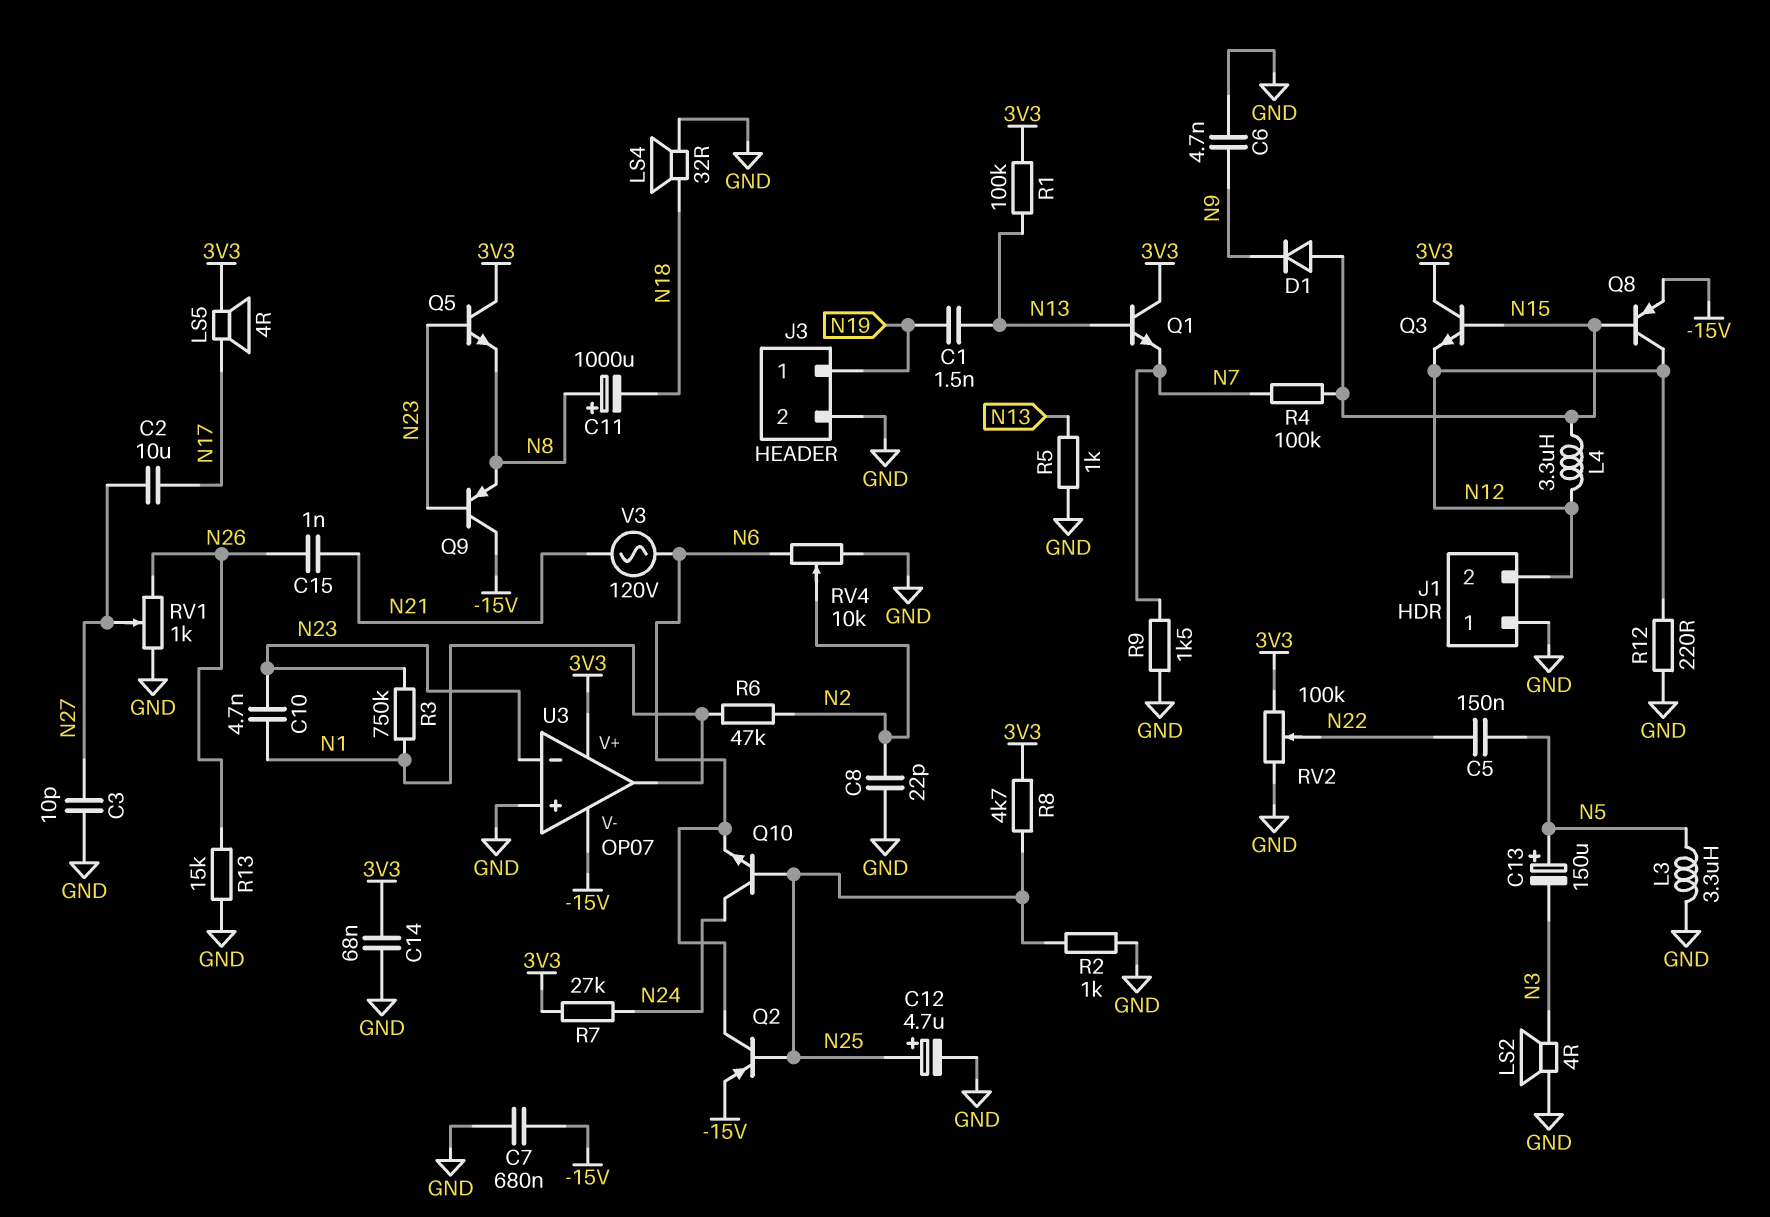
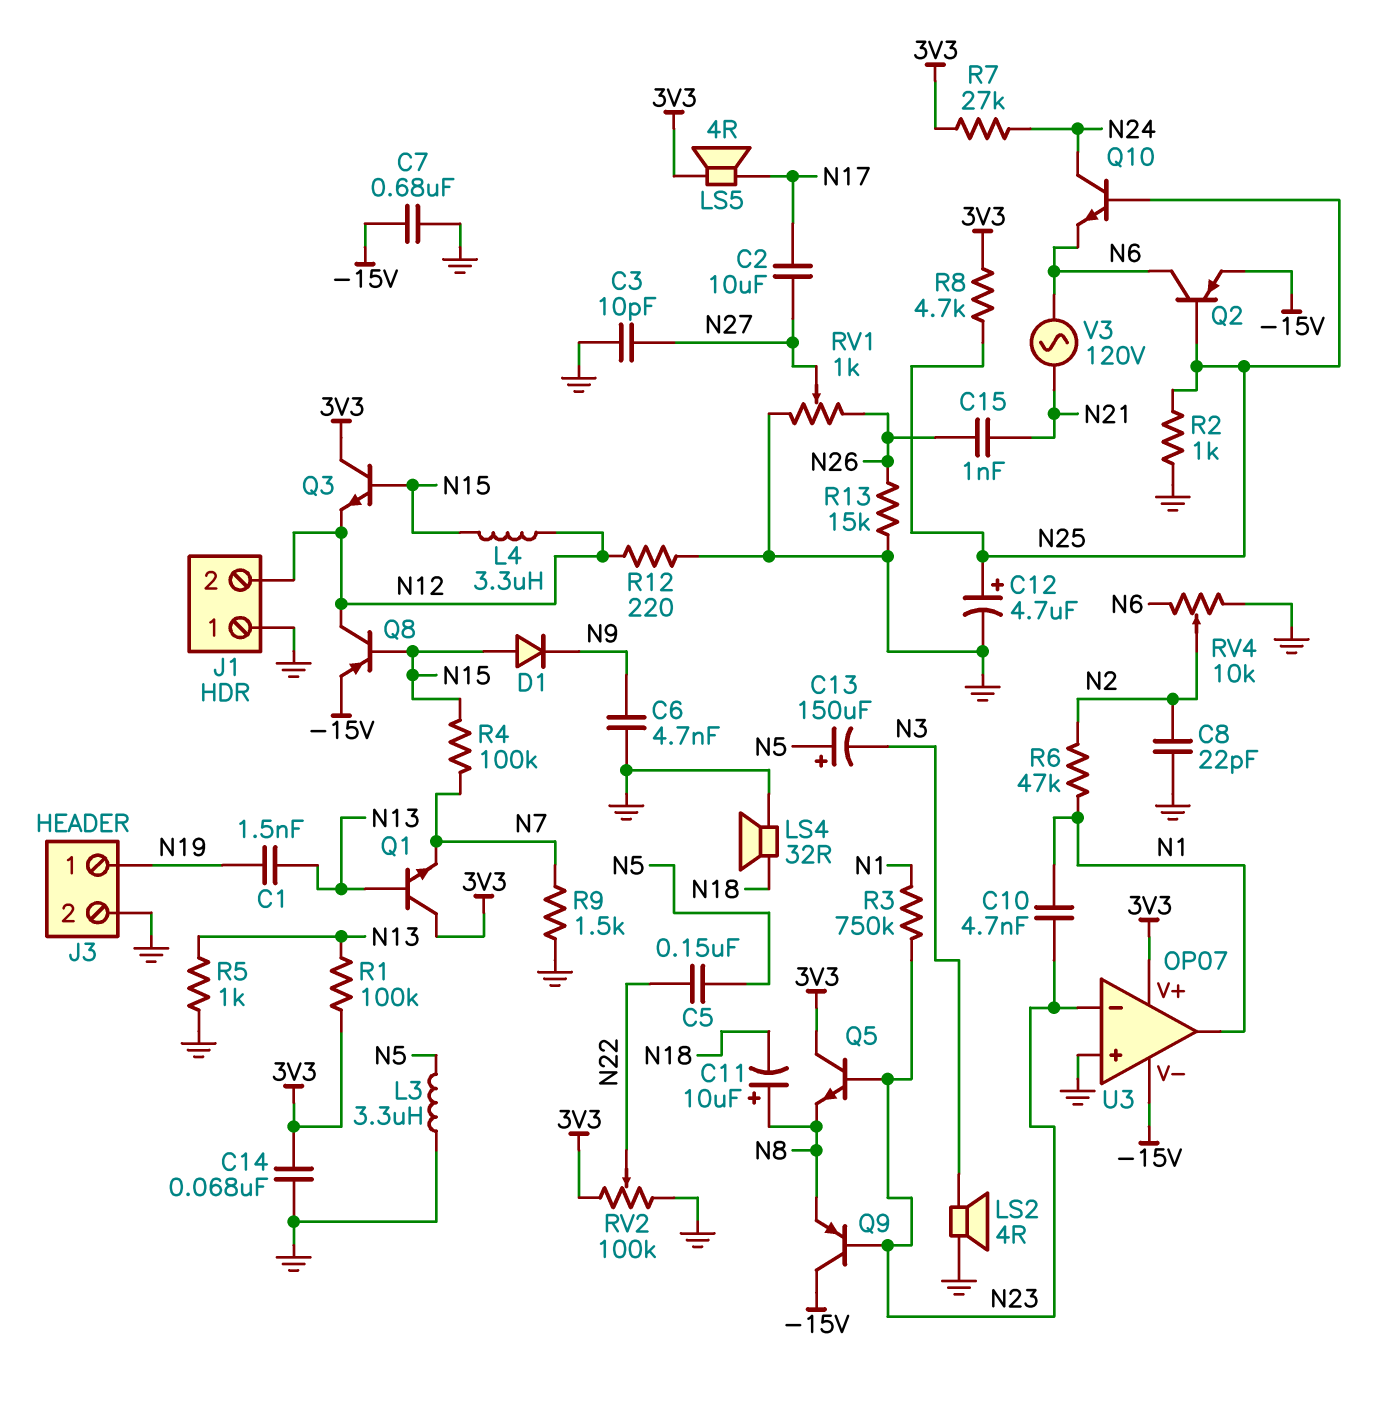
C11: 1000uF (plus N8, minus N18) -> 10uF (plus N8, minus N18)

